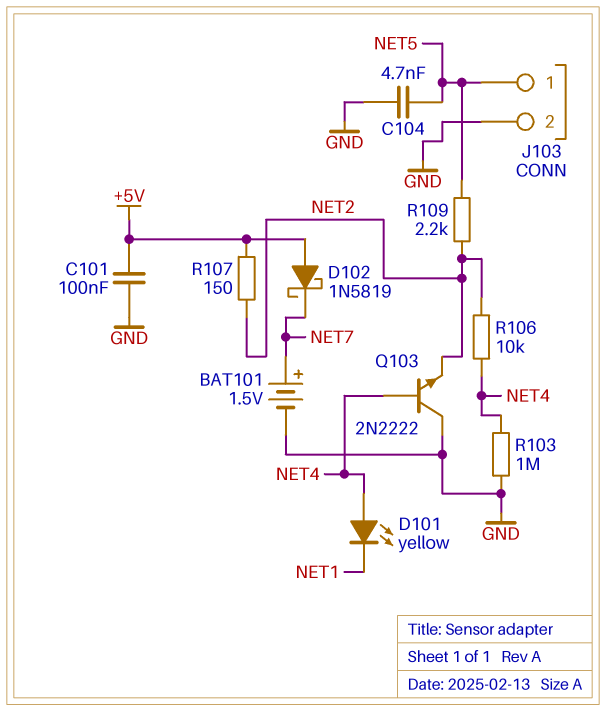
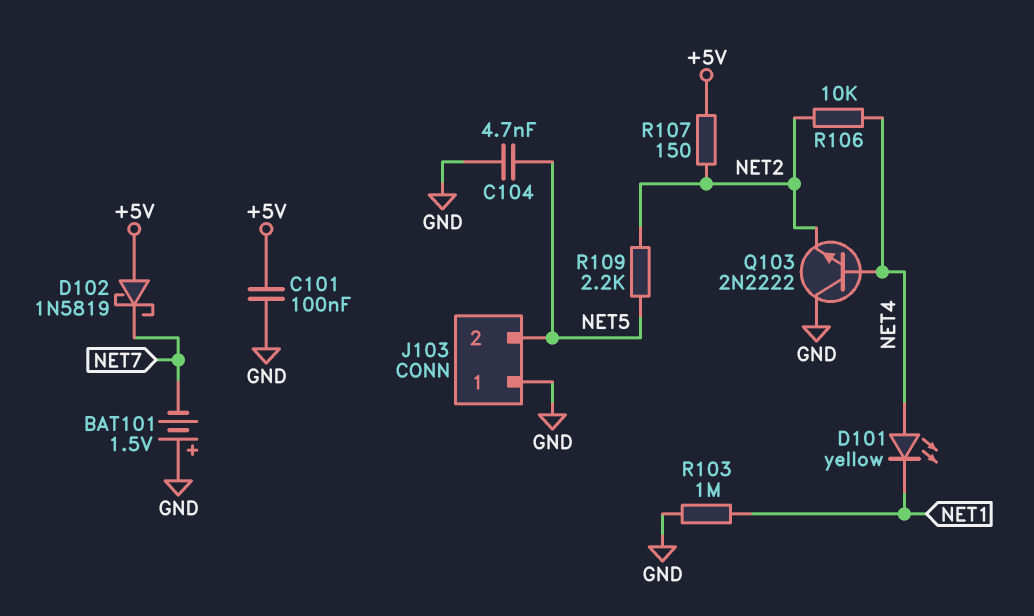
BAT101: 1.5V (plus NET7, minus GND) -> 1.5V (plus GND, minus NET7)
J103 pin 1: NET5 -> GND
J103 pin 2: GND -> NET5
R103: 1M (GND, NET4) -> 1M (GND, NET1)

